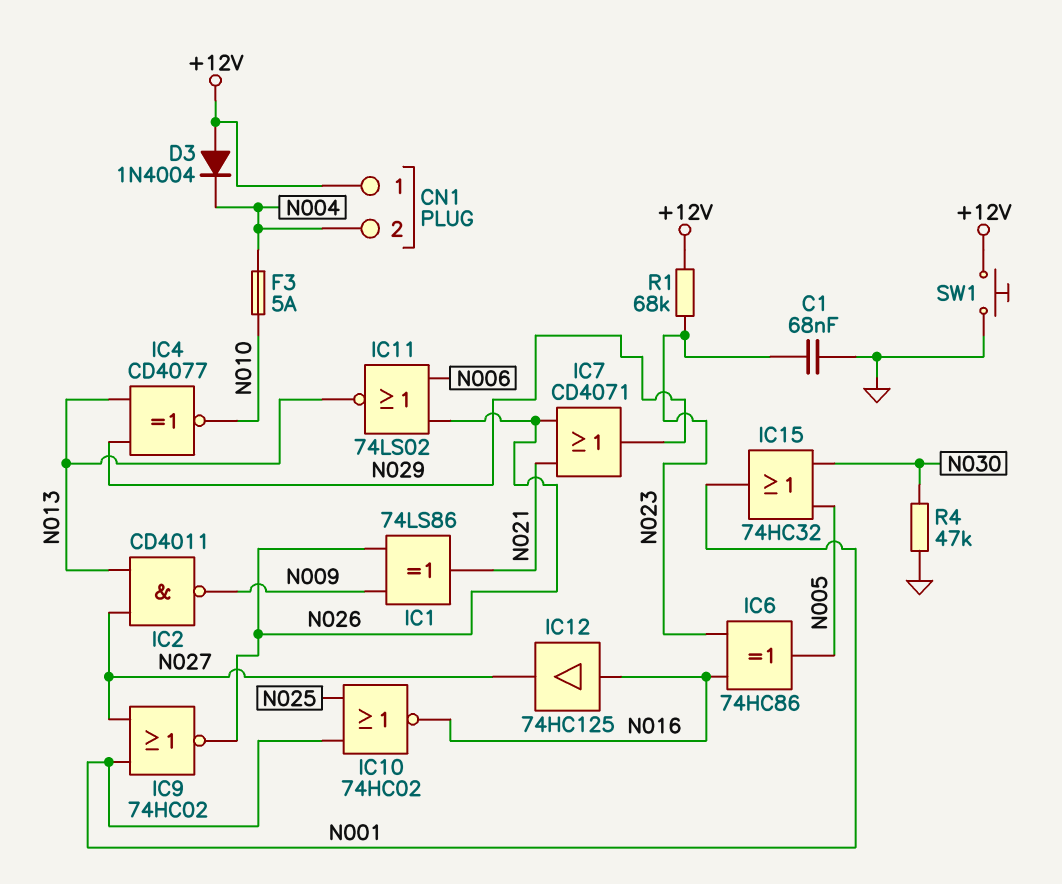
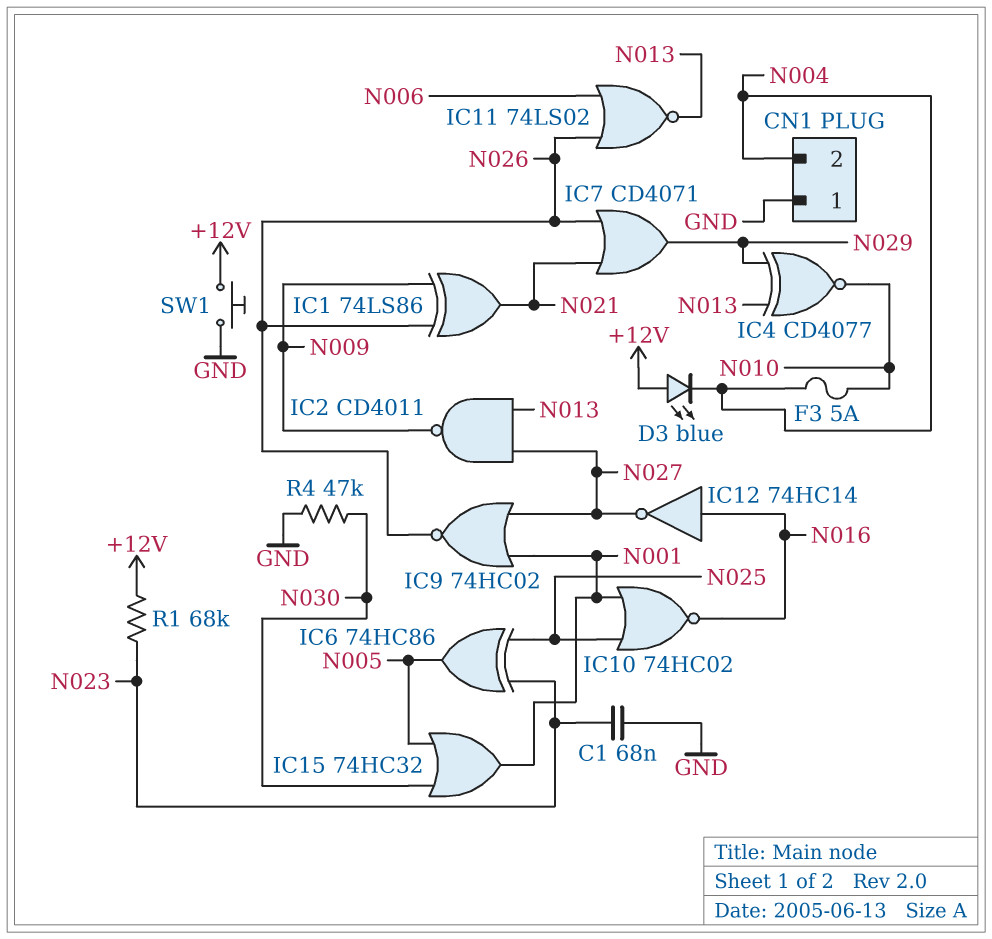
CN1 pin 1: +12V -> GND
D3: diode 1N4004 (A +12V, K N004) -> LED blue (A +12V, K N004)
IC6: XOR 74HC86 (in N016, in N023, out N005) -> XOR 74HC86 (in N023, in N025, out N005)
IC12: buffer 74HC125 (in N016, out N027) -> NOT 74HC14 (in N016, out N027)

